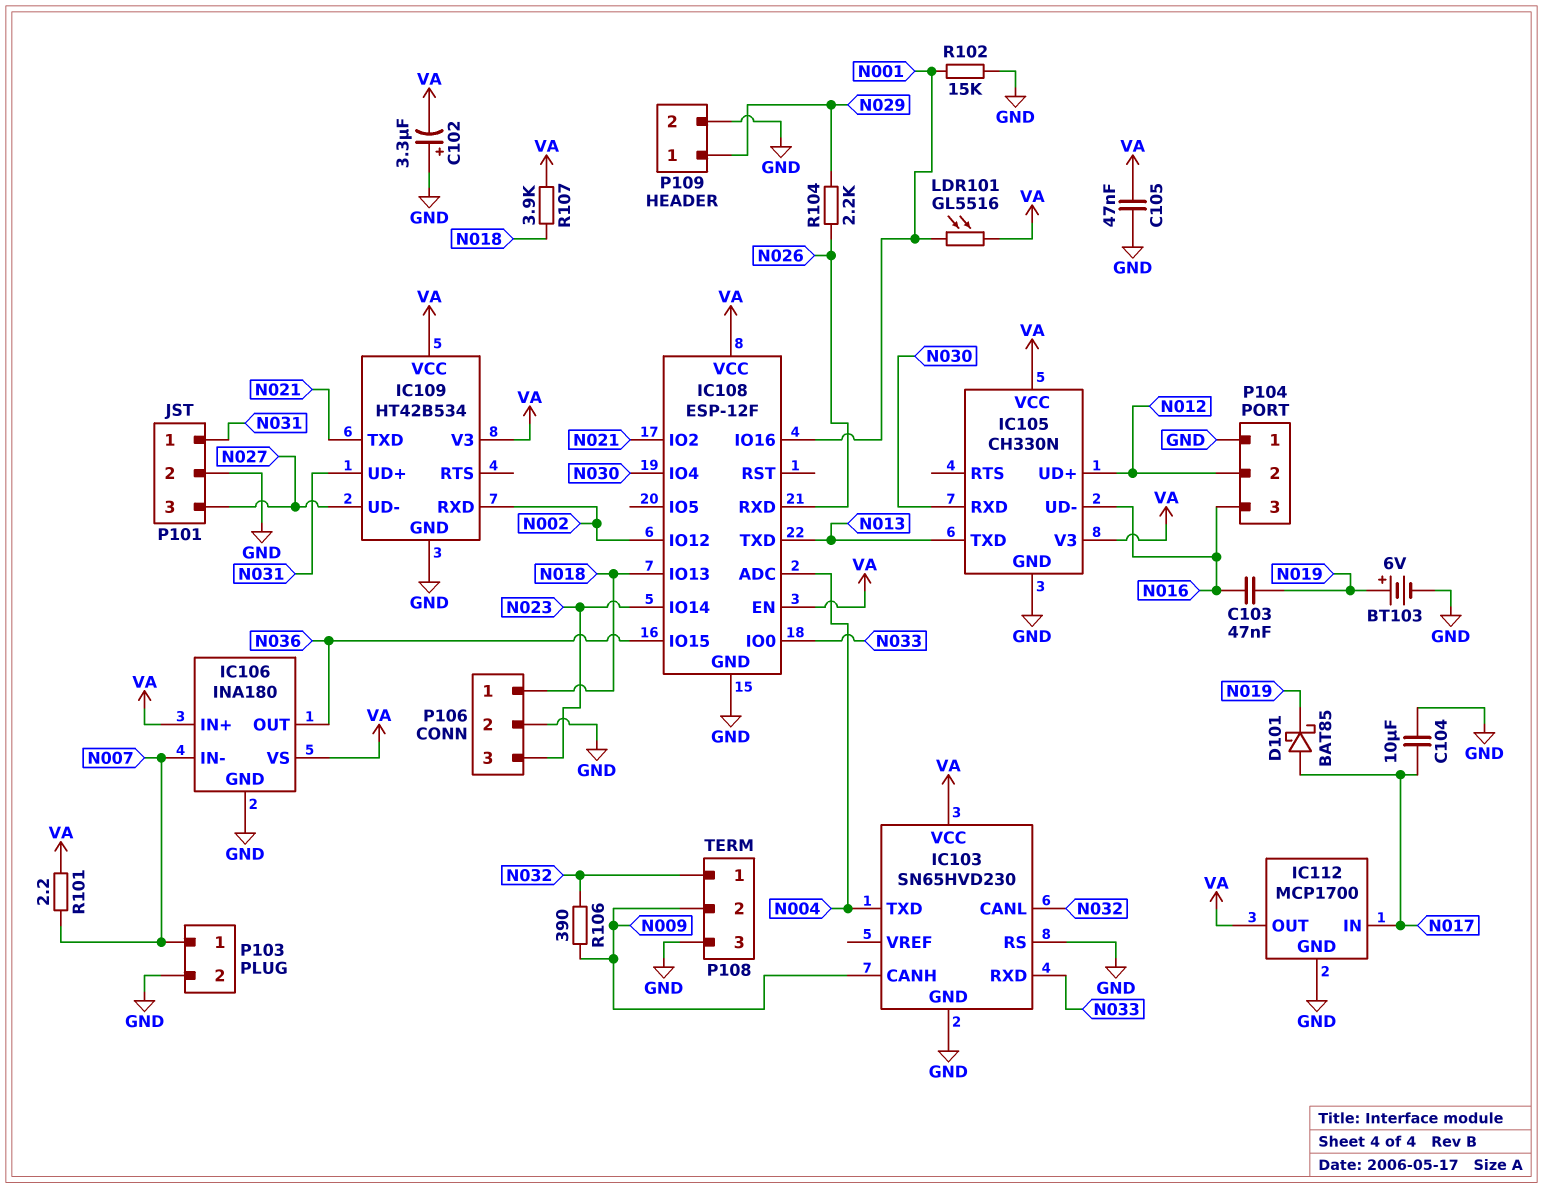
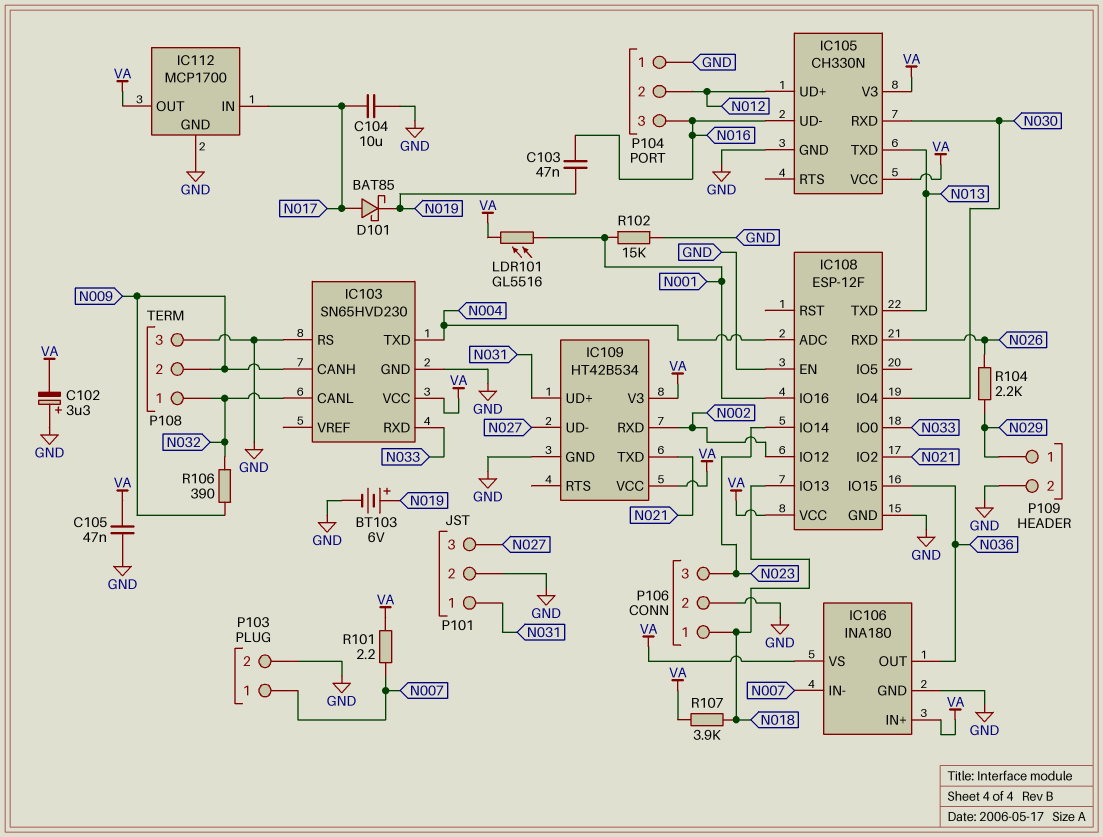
IC108 pin EN: VA -> GND

